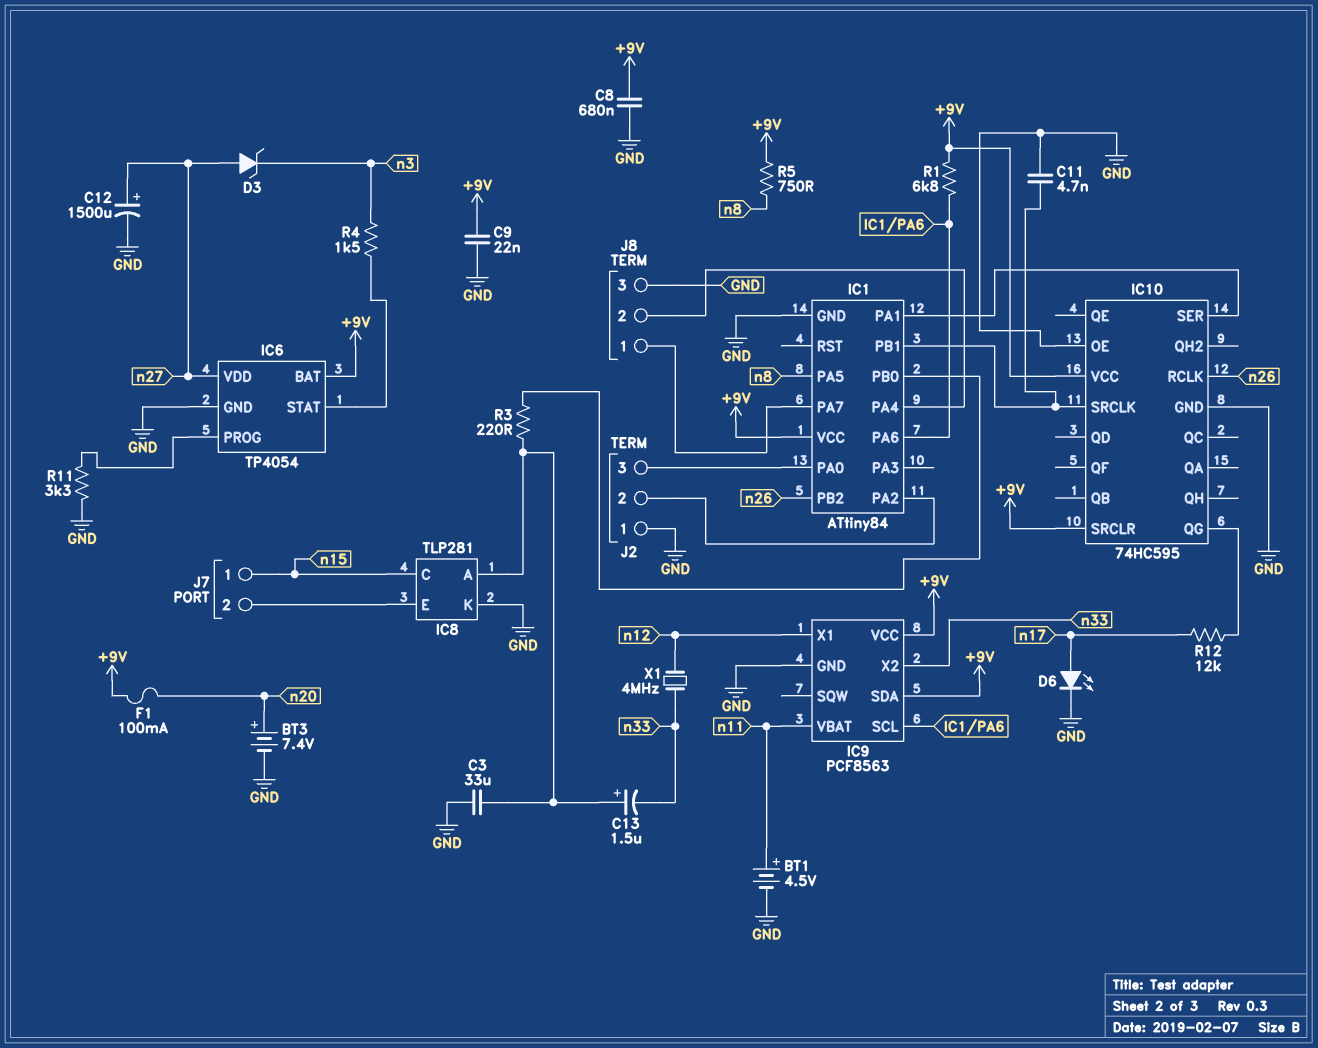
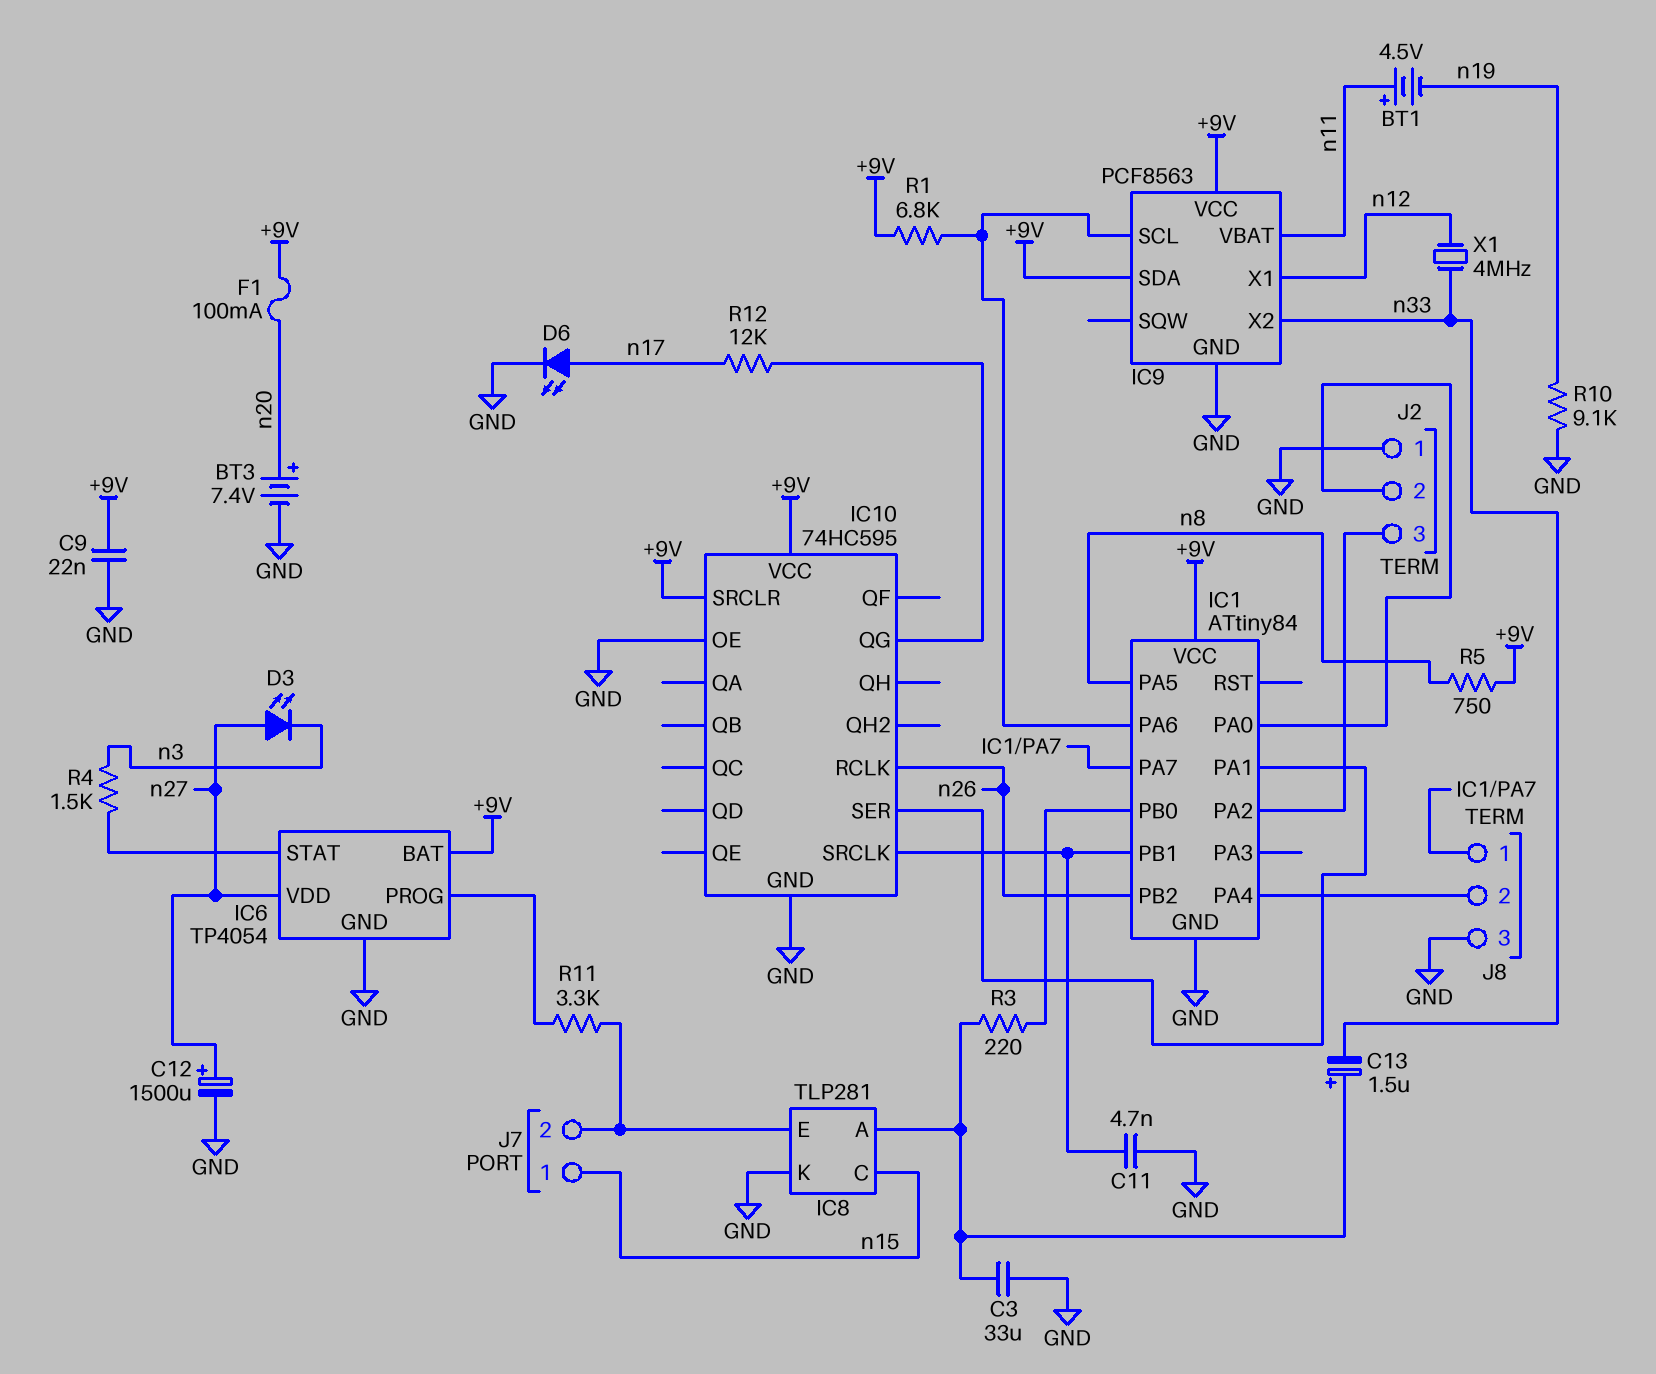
BT1: 4.5V (plus n11, minus GND) -> 4.5V (plus n11, minus n19)
C8: 680nF (+9V, GND) -> none
D3: zener (A n27, K n3) -> LED (A n27, K n3)
J2 pin 2: IC1/PA2 -> IC1/PA0
J2 pin 3: IC1/PA0 -> IC1/PA2
R10: none -> 9.1k (GND, n19)
R11: 3.3k (GND, IC6/PROG) -> 3.3k (IC6/PROG, IC8/E)

